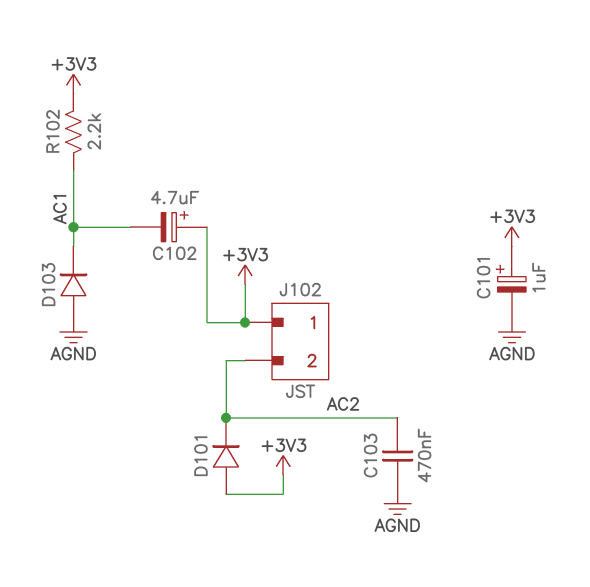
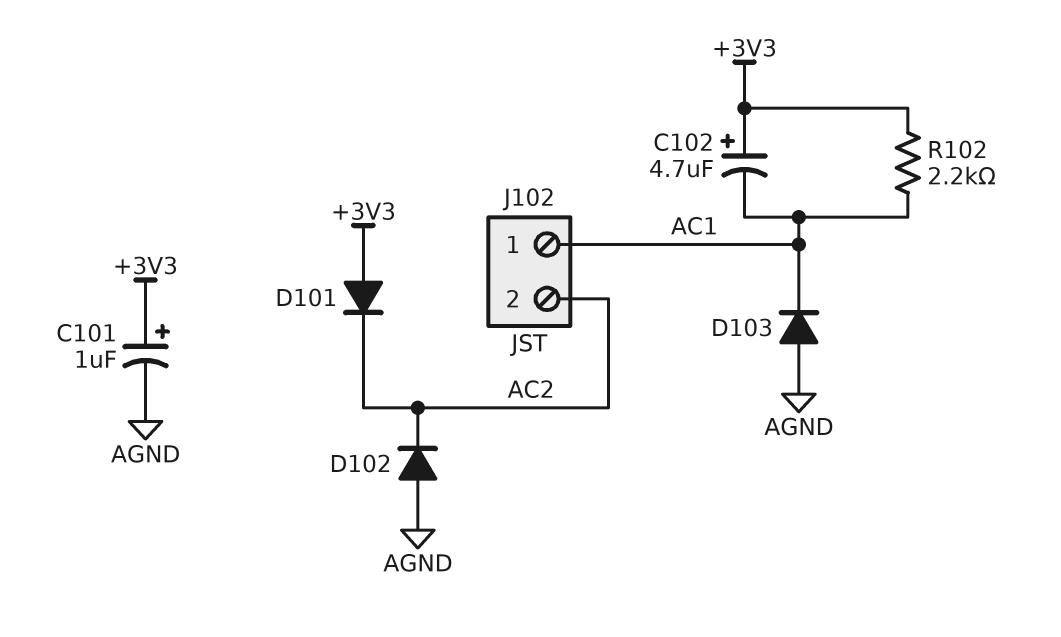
C103: 470nF (AC2, AGND) -> none
D102: none -> diode (A AGND, K AC2)
J102 pin 1: +3V3 -> AC1

